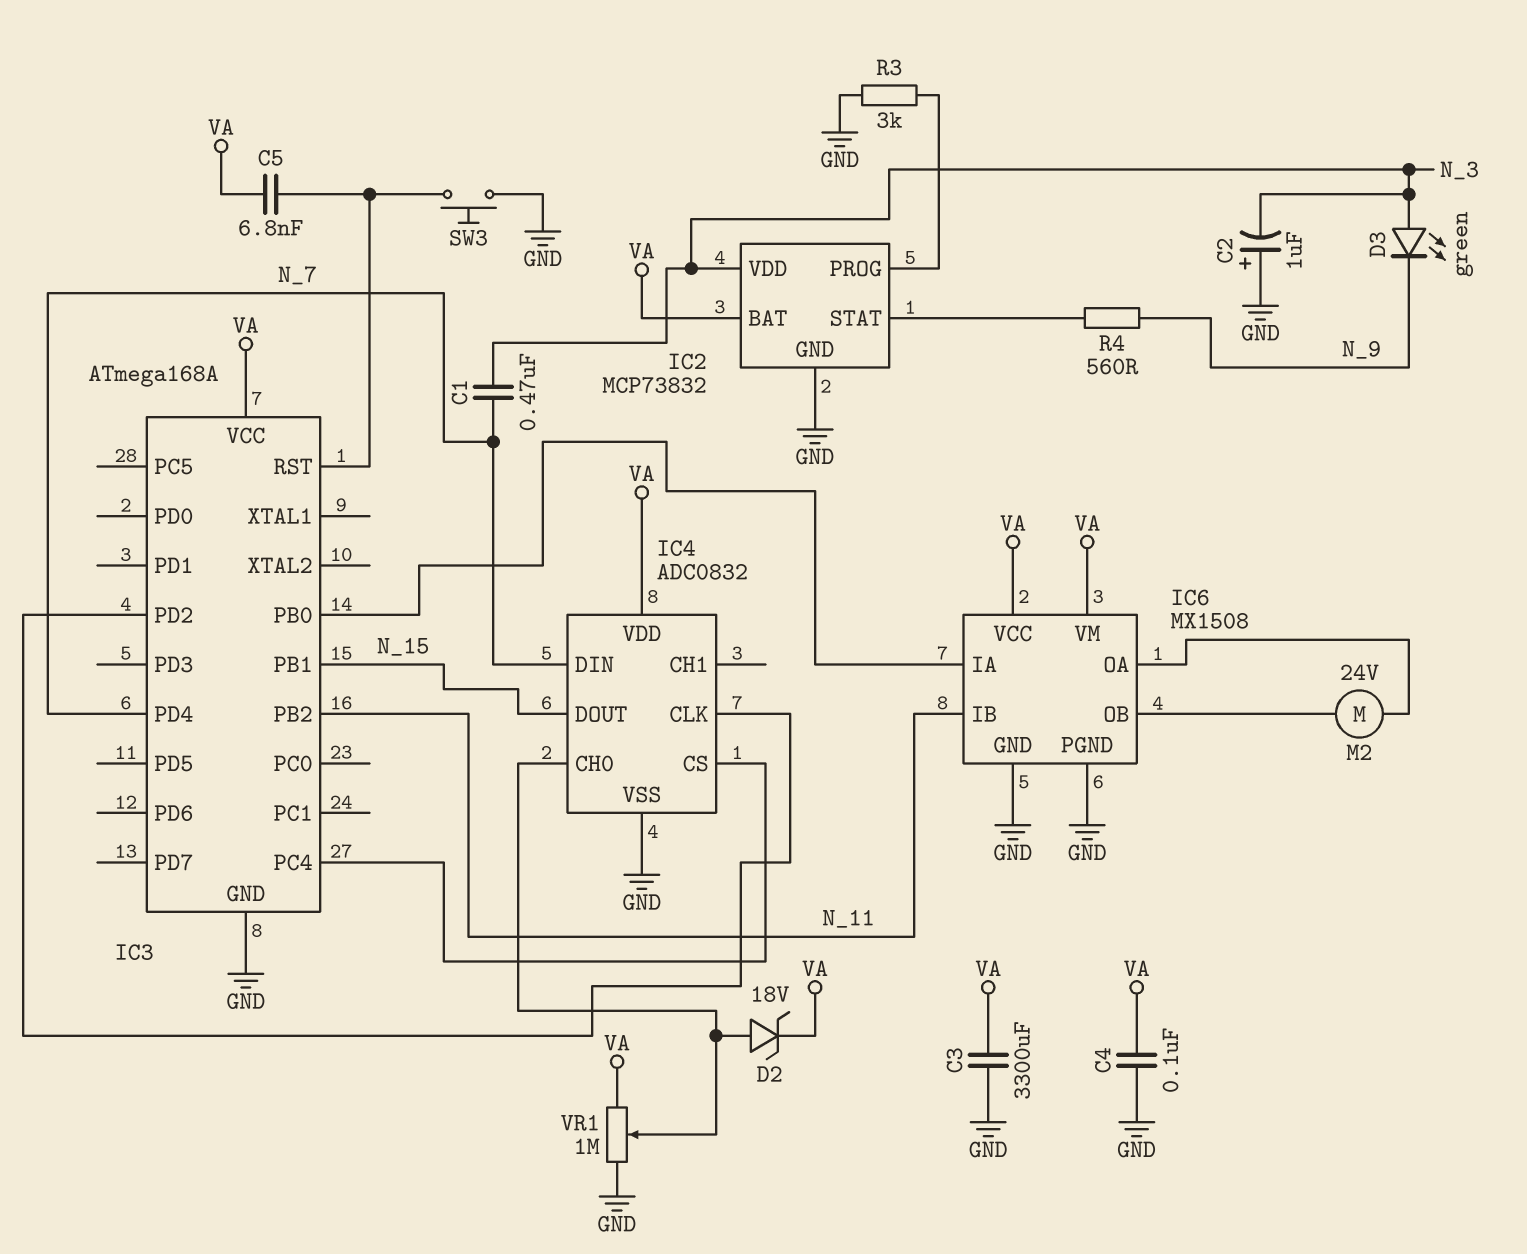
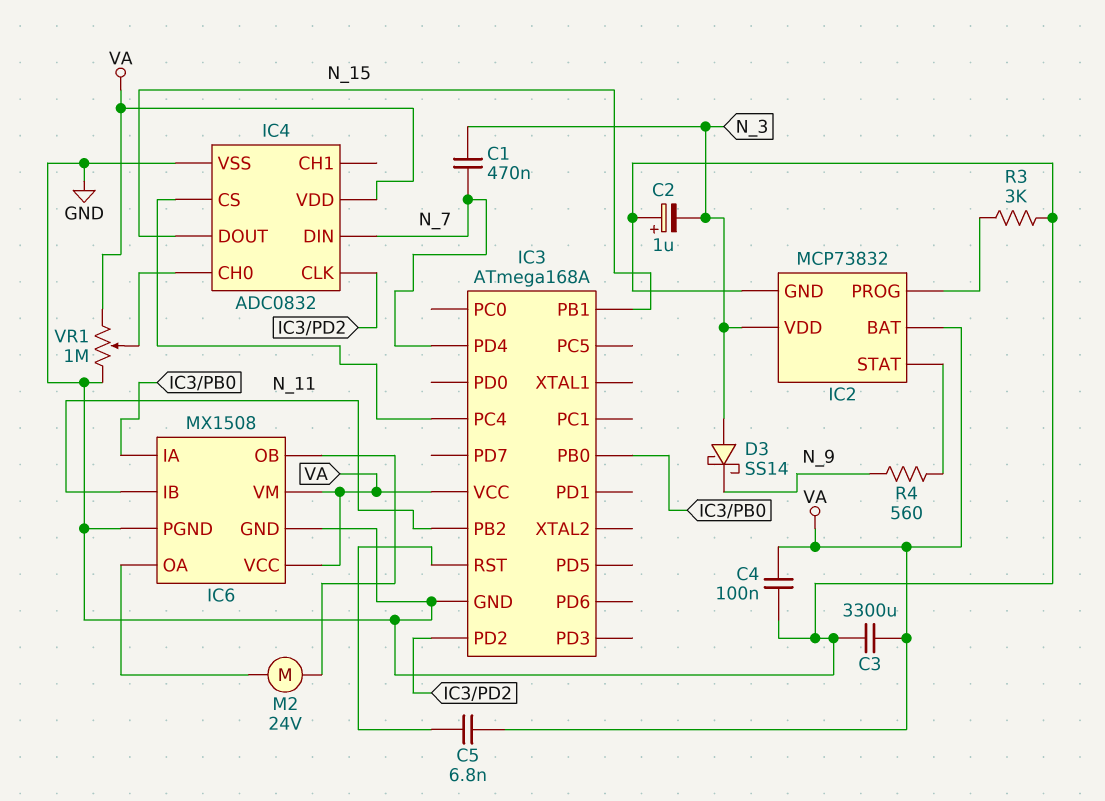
D2: zener 18V (A IC4/CH0, K VA) -> none
D3: LED green (A N_3, K N_9) -> schottky SS14 (A N_3, K N_9)
SW3: button (GND, IC3/RST) -> none

